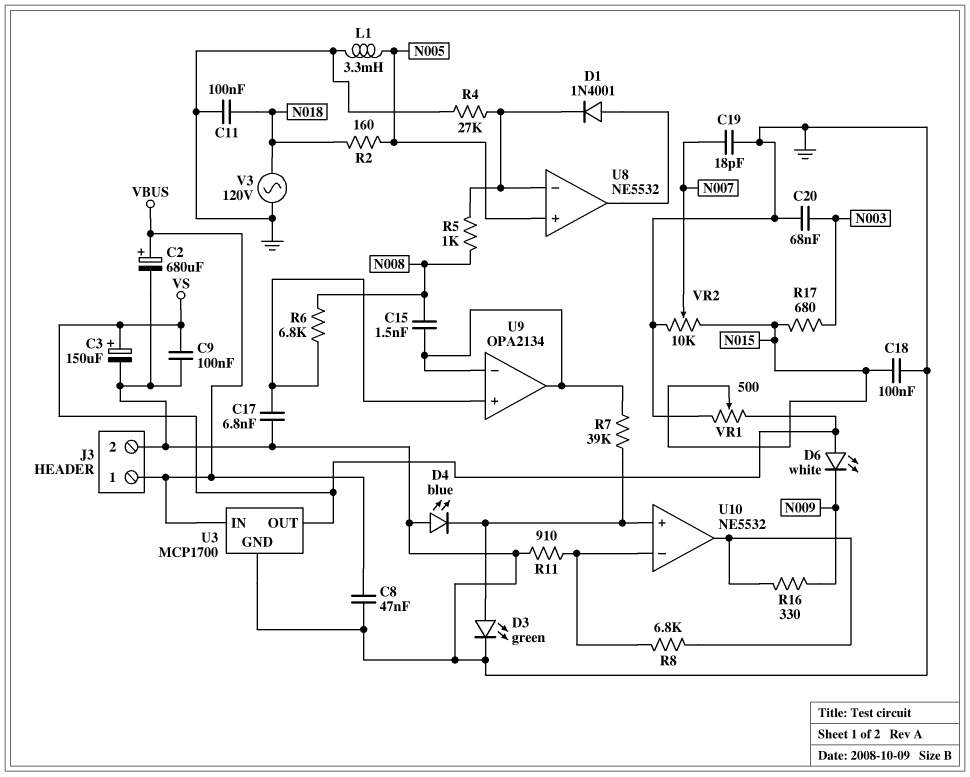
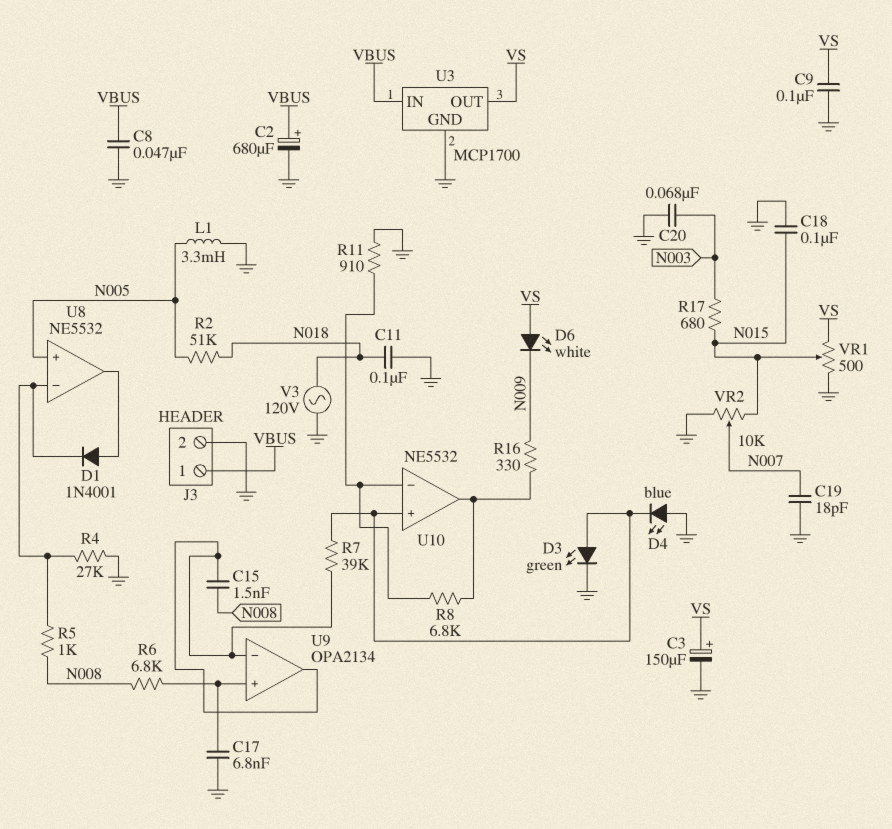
R2: 160 (N005, N018) -> 51k (N005, N018)

